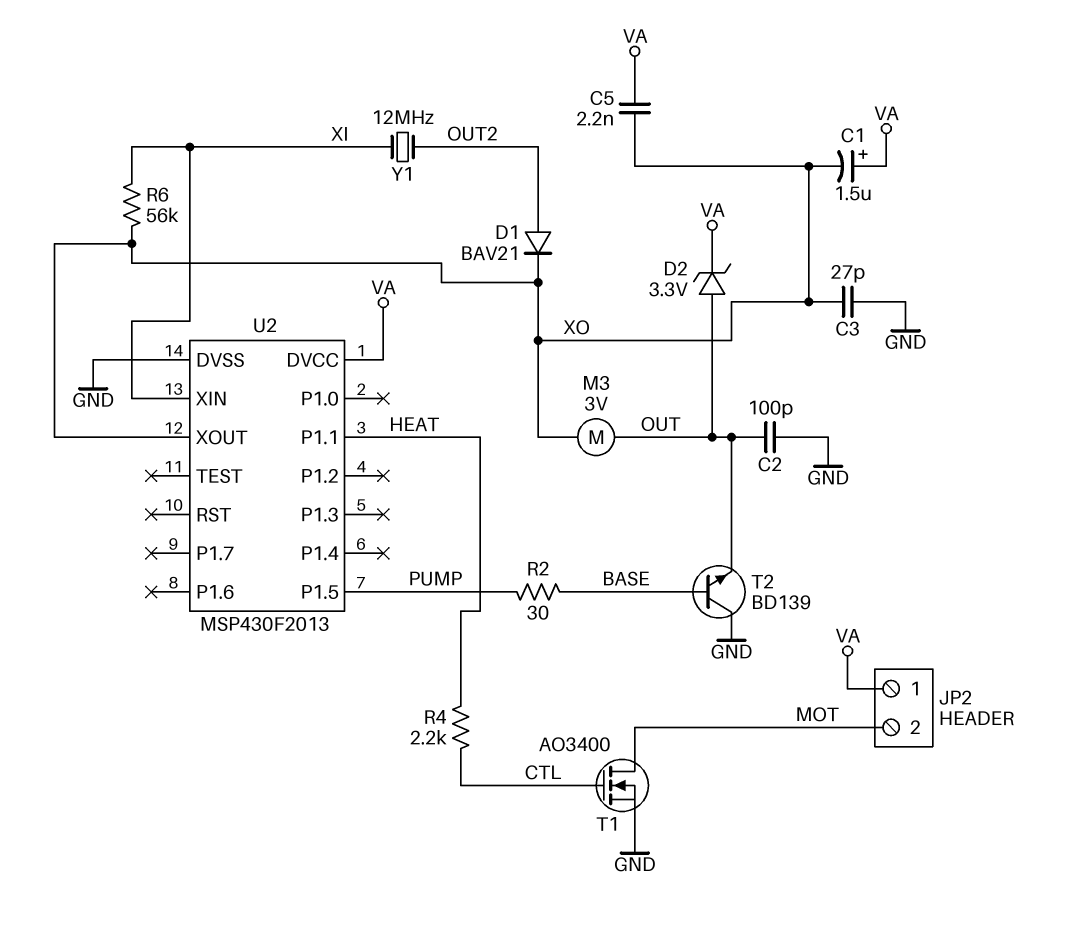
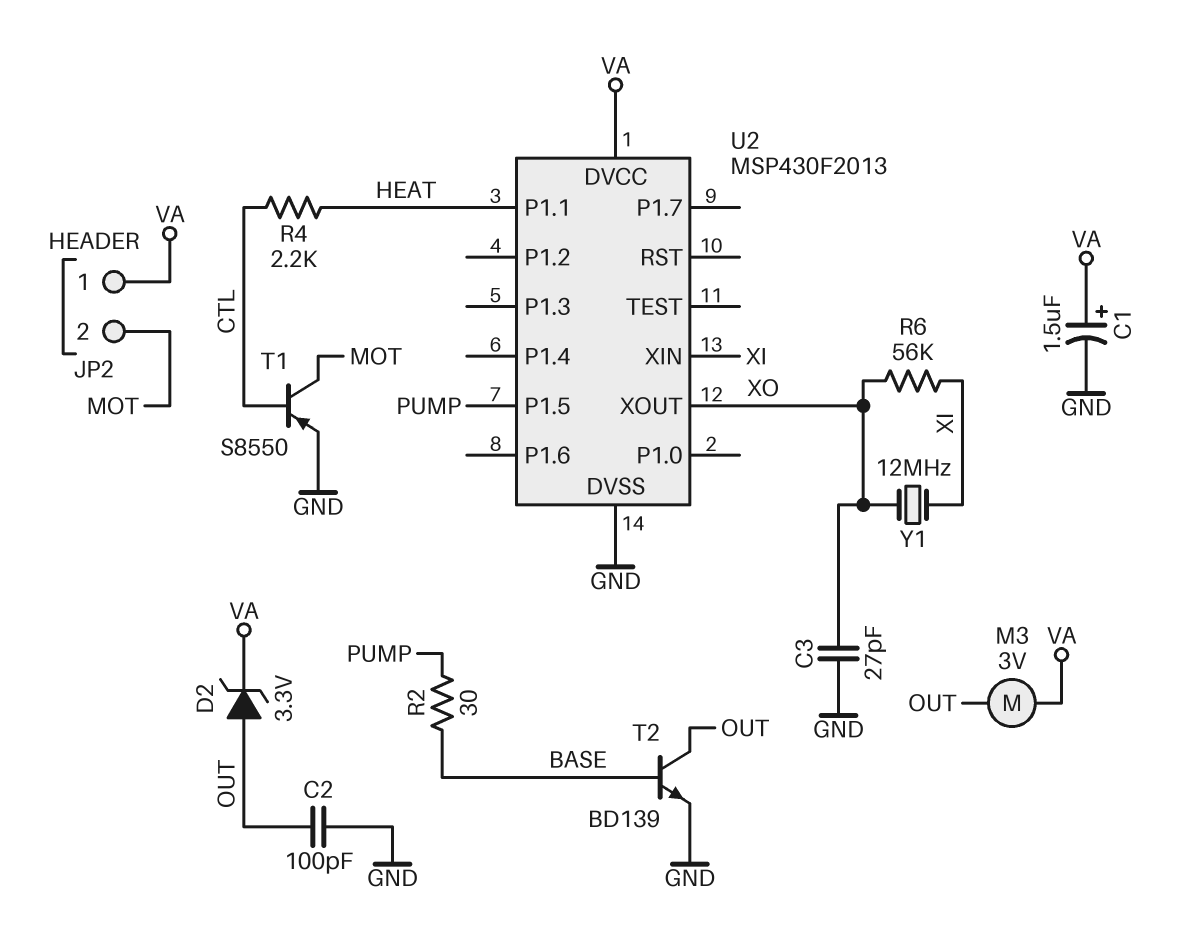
C1: 1.5uF (plus VA, minus XO) -> 1.5uF (plus VA, minus GND)
C5: 2.2nF (VA, XO) -> none
D1: diode BAV21 (A OUT2, K XO) -> none
M3: motor 3V (OUT, XO) -> motor 3V (OUT, VA)
T1: NMOS AO3400 (G CTL, D MOT, S GND) -> PNP S8550 (B CTL, C MOT, E GND)
T2: NPN BD139 (B BASE, C GND, E OUT) -> NPN BD139 (B BASE, C OUT, E GND)
Y1: 12MHz (OUT2, XI) -> 12MHz (XI, XO)

